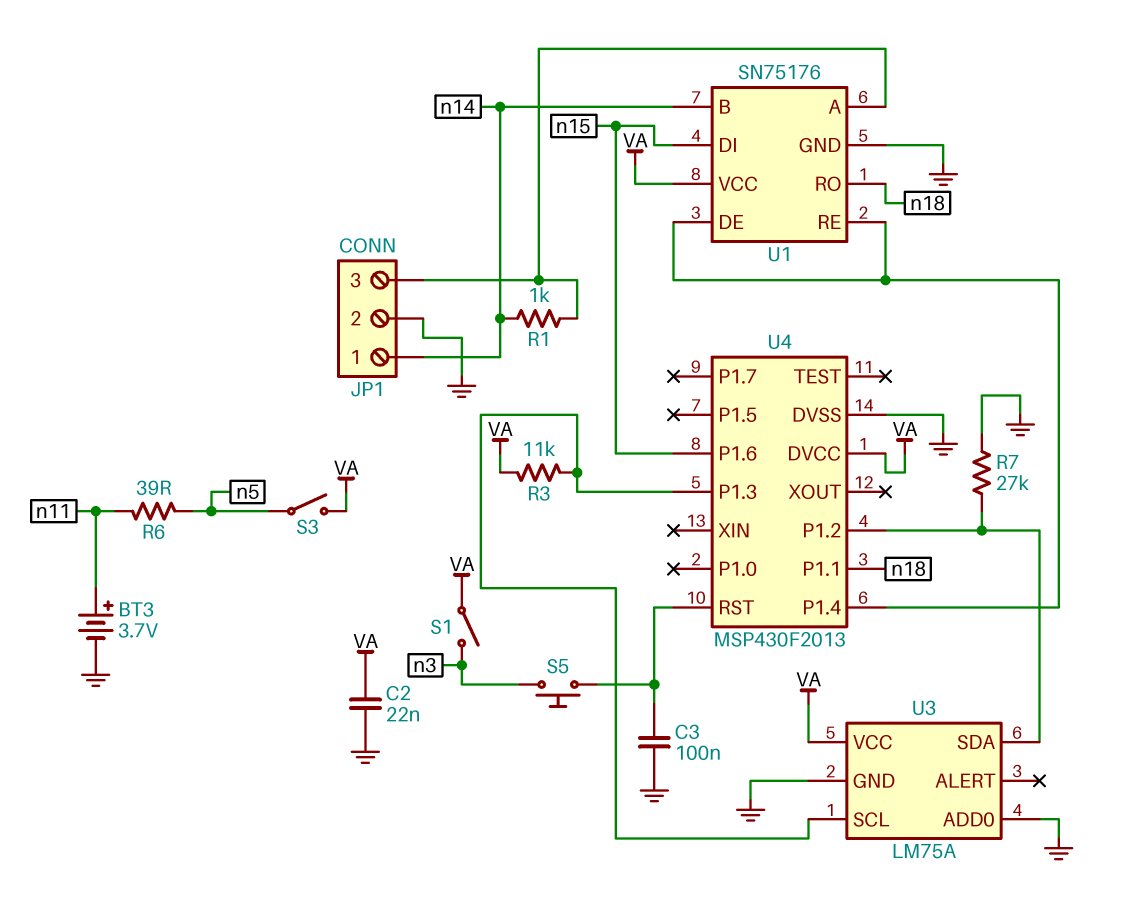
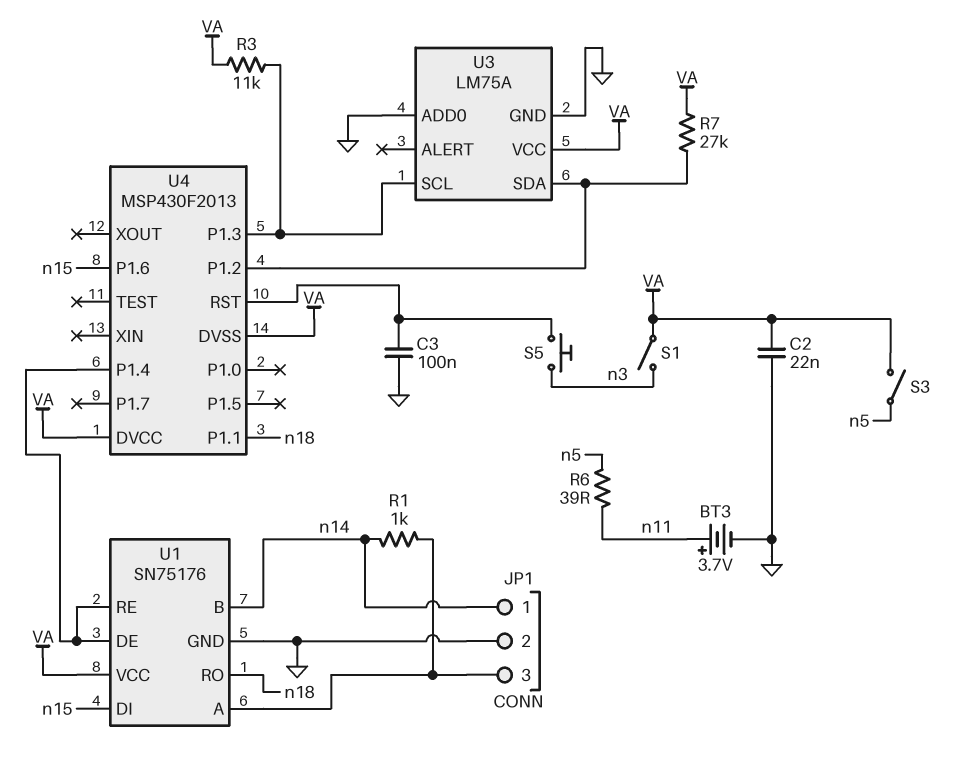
R7: 27k (GND, U3/SDA) -> 27k (U3/SDA, VA)
U4 pin DVSS: GND -> VA

